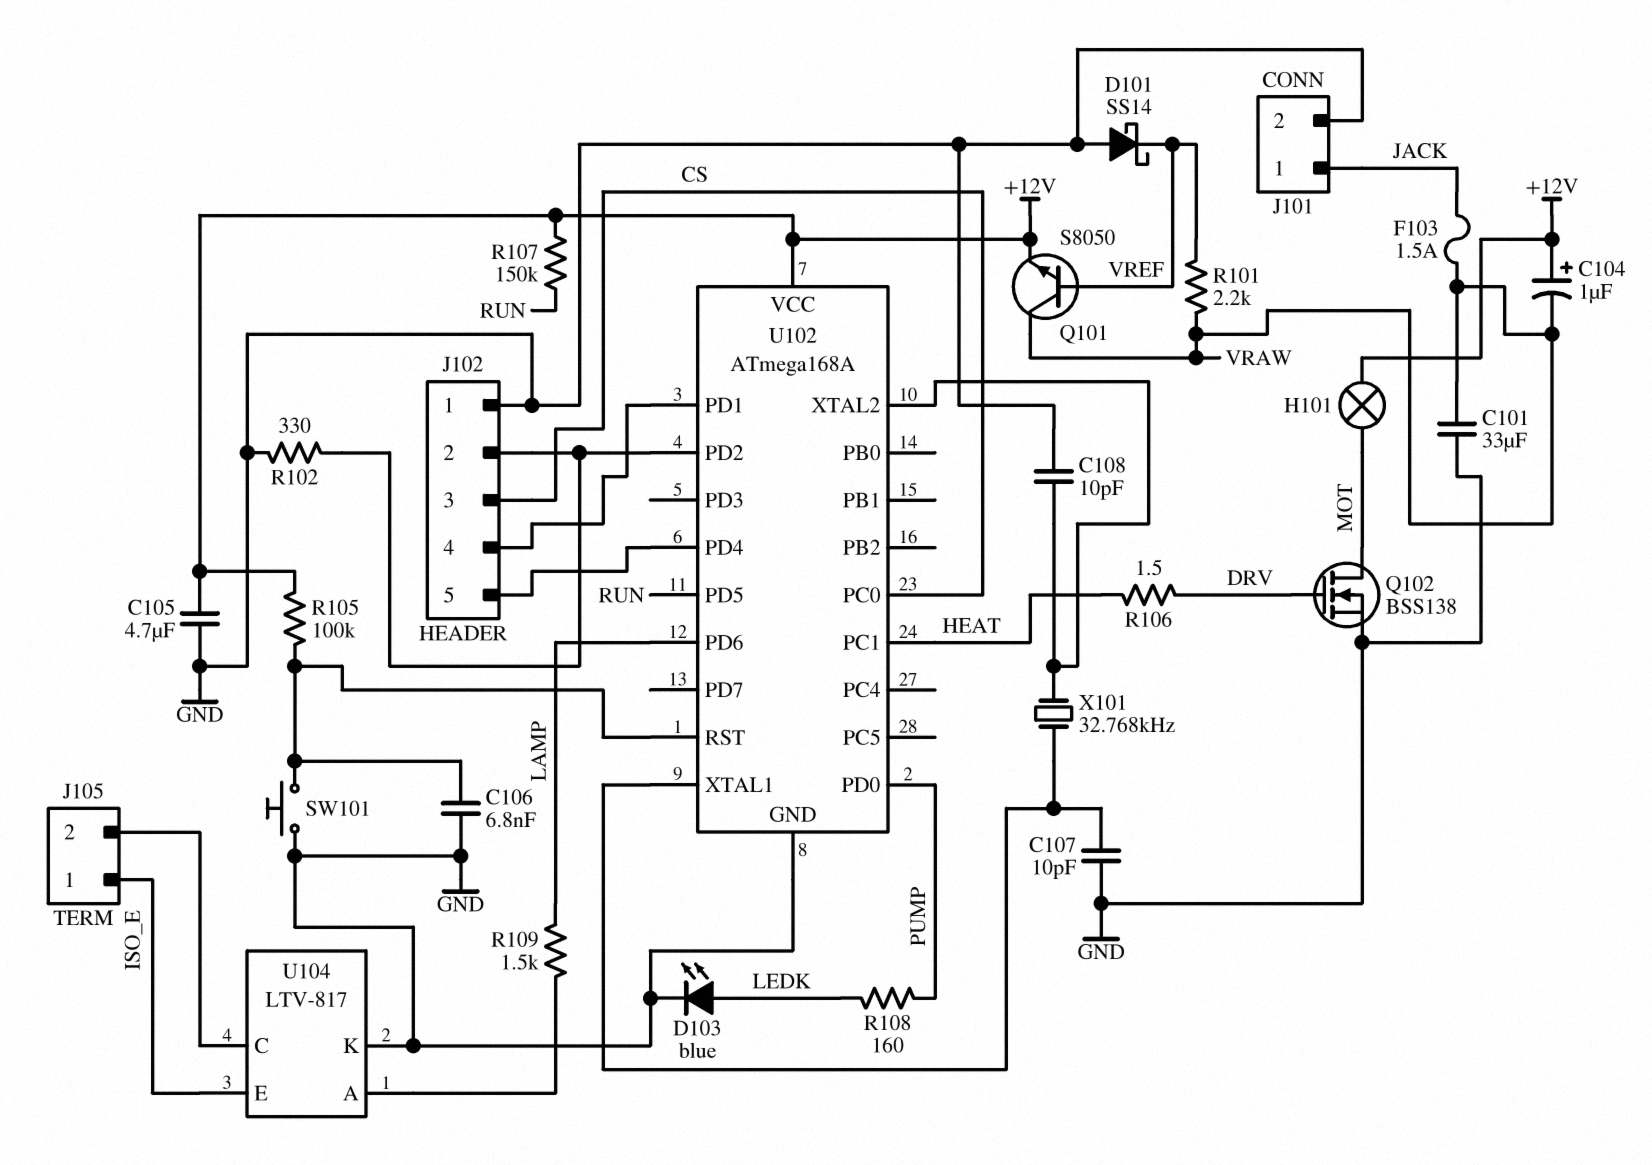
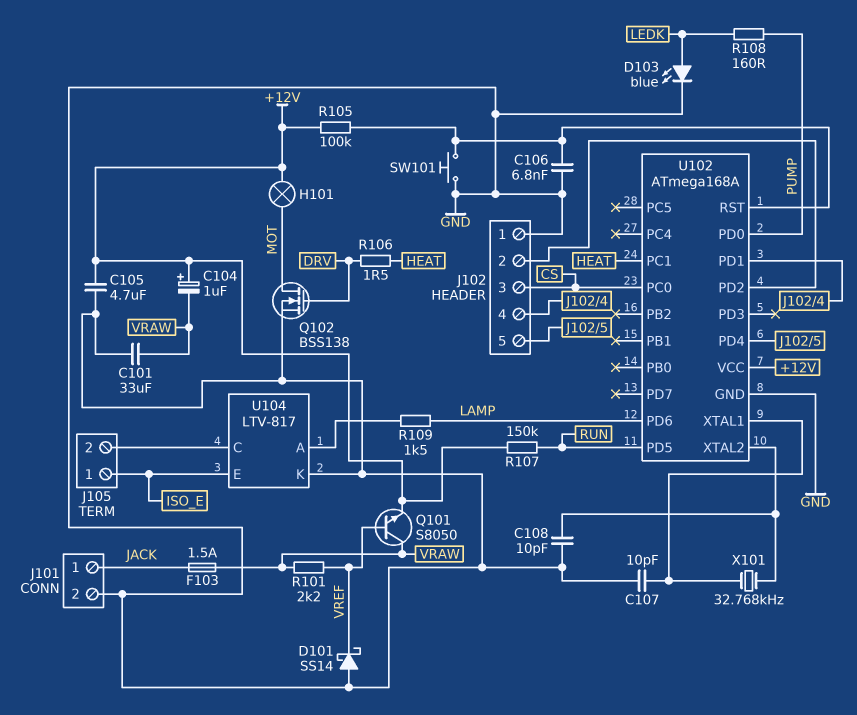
R102: 330 (GND, J102/2) -> none

